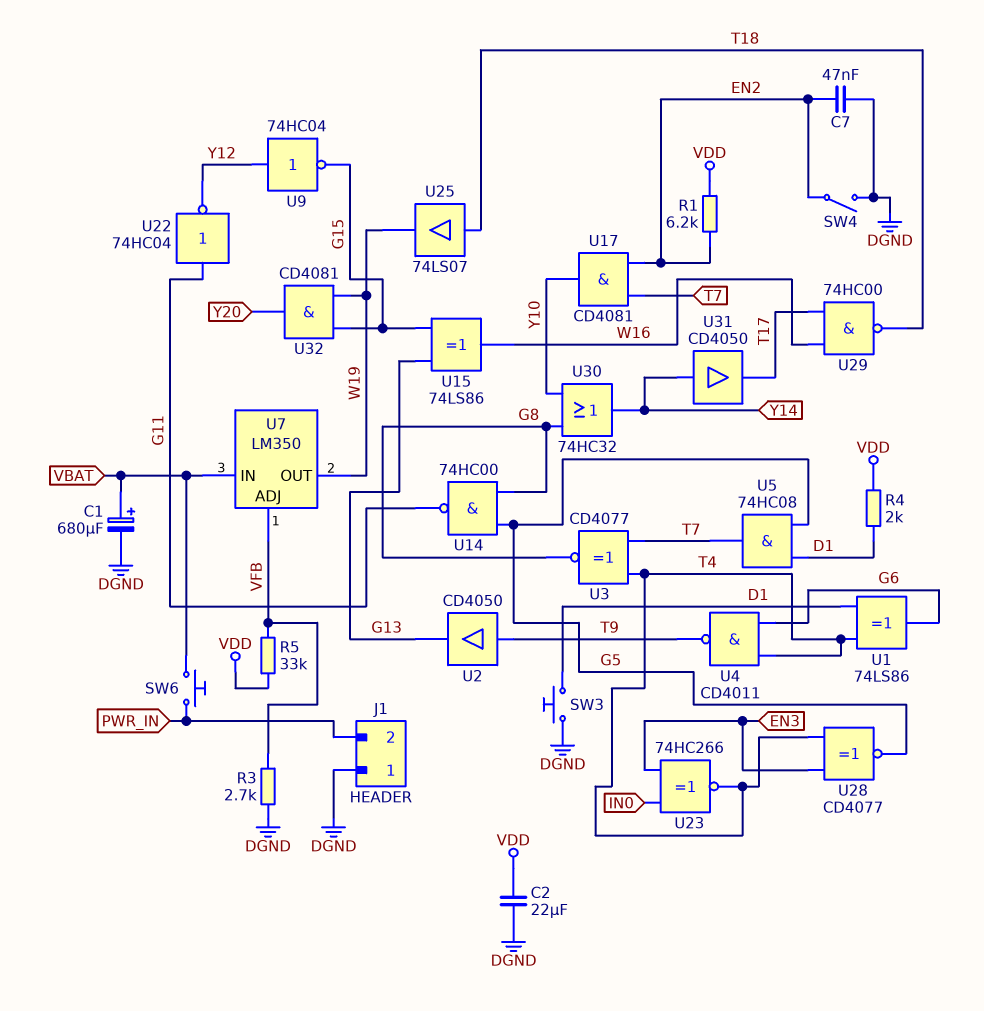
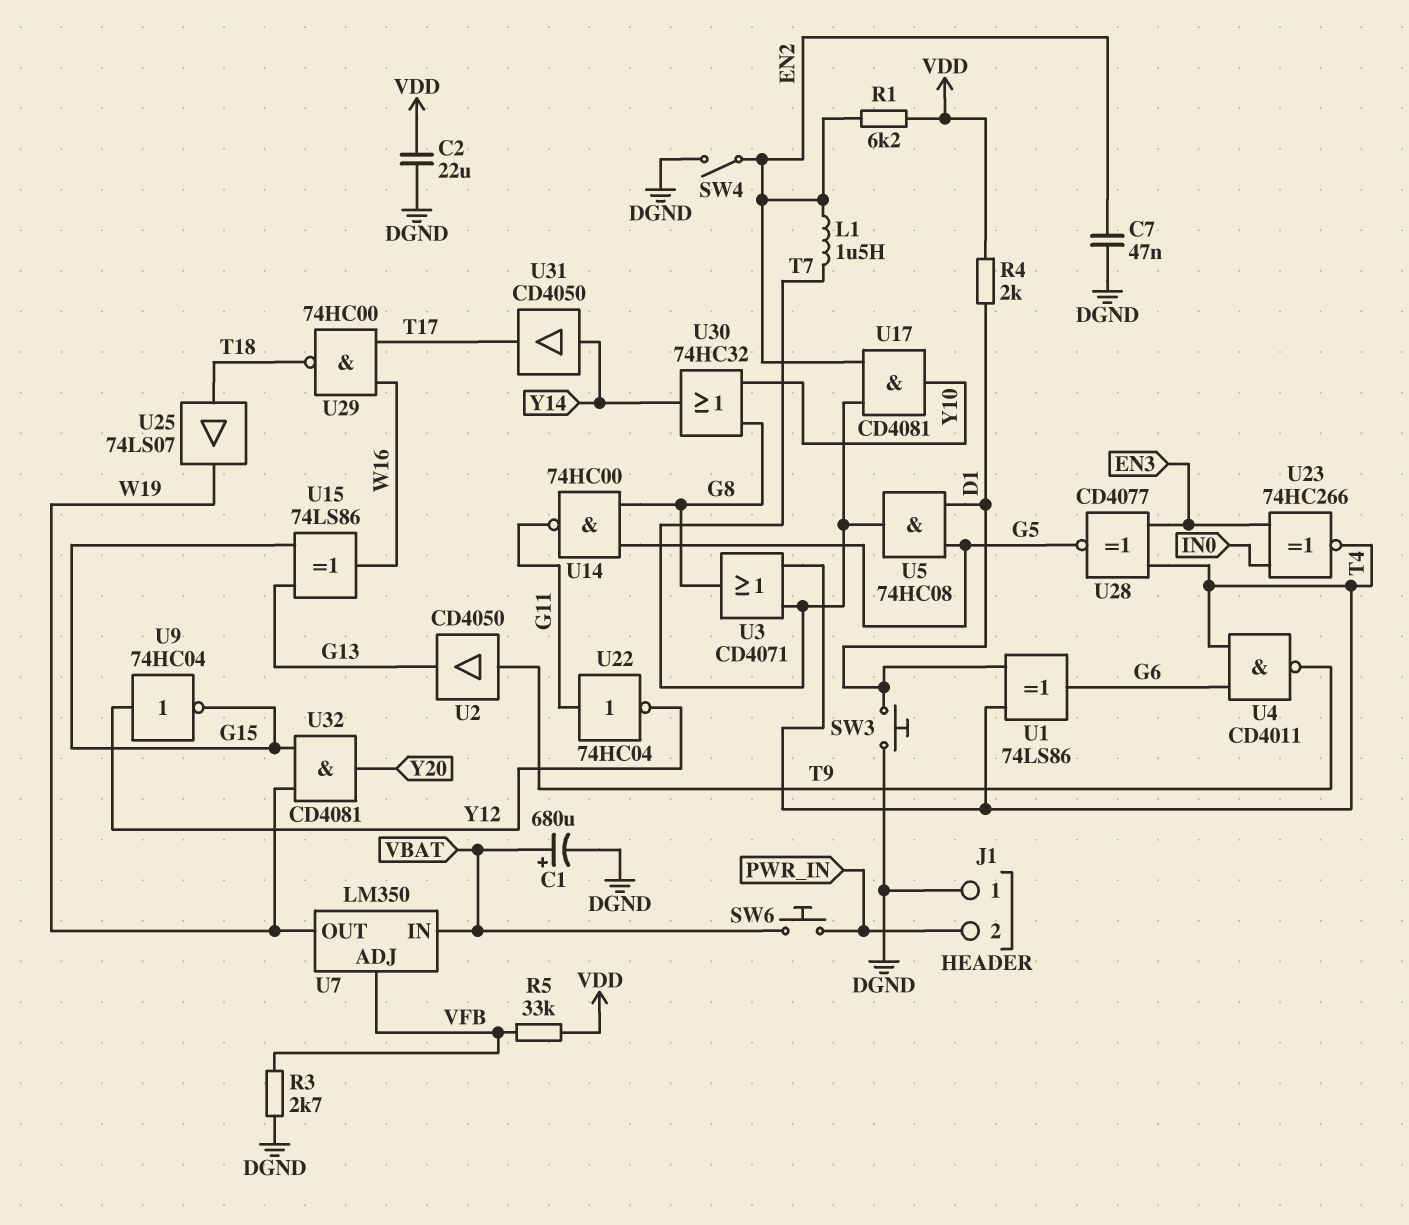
L1: none -> 1.5uH (EN2, T7)
U3: XNOR CD4077 (in T4, in T7, out G8) -> OR CD4071 (in T4, in T7, out G8)

